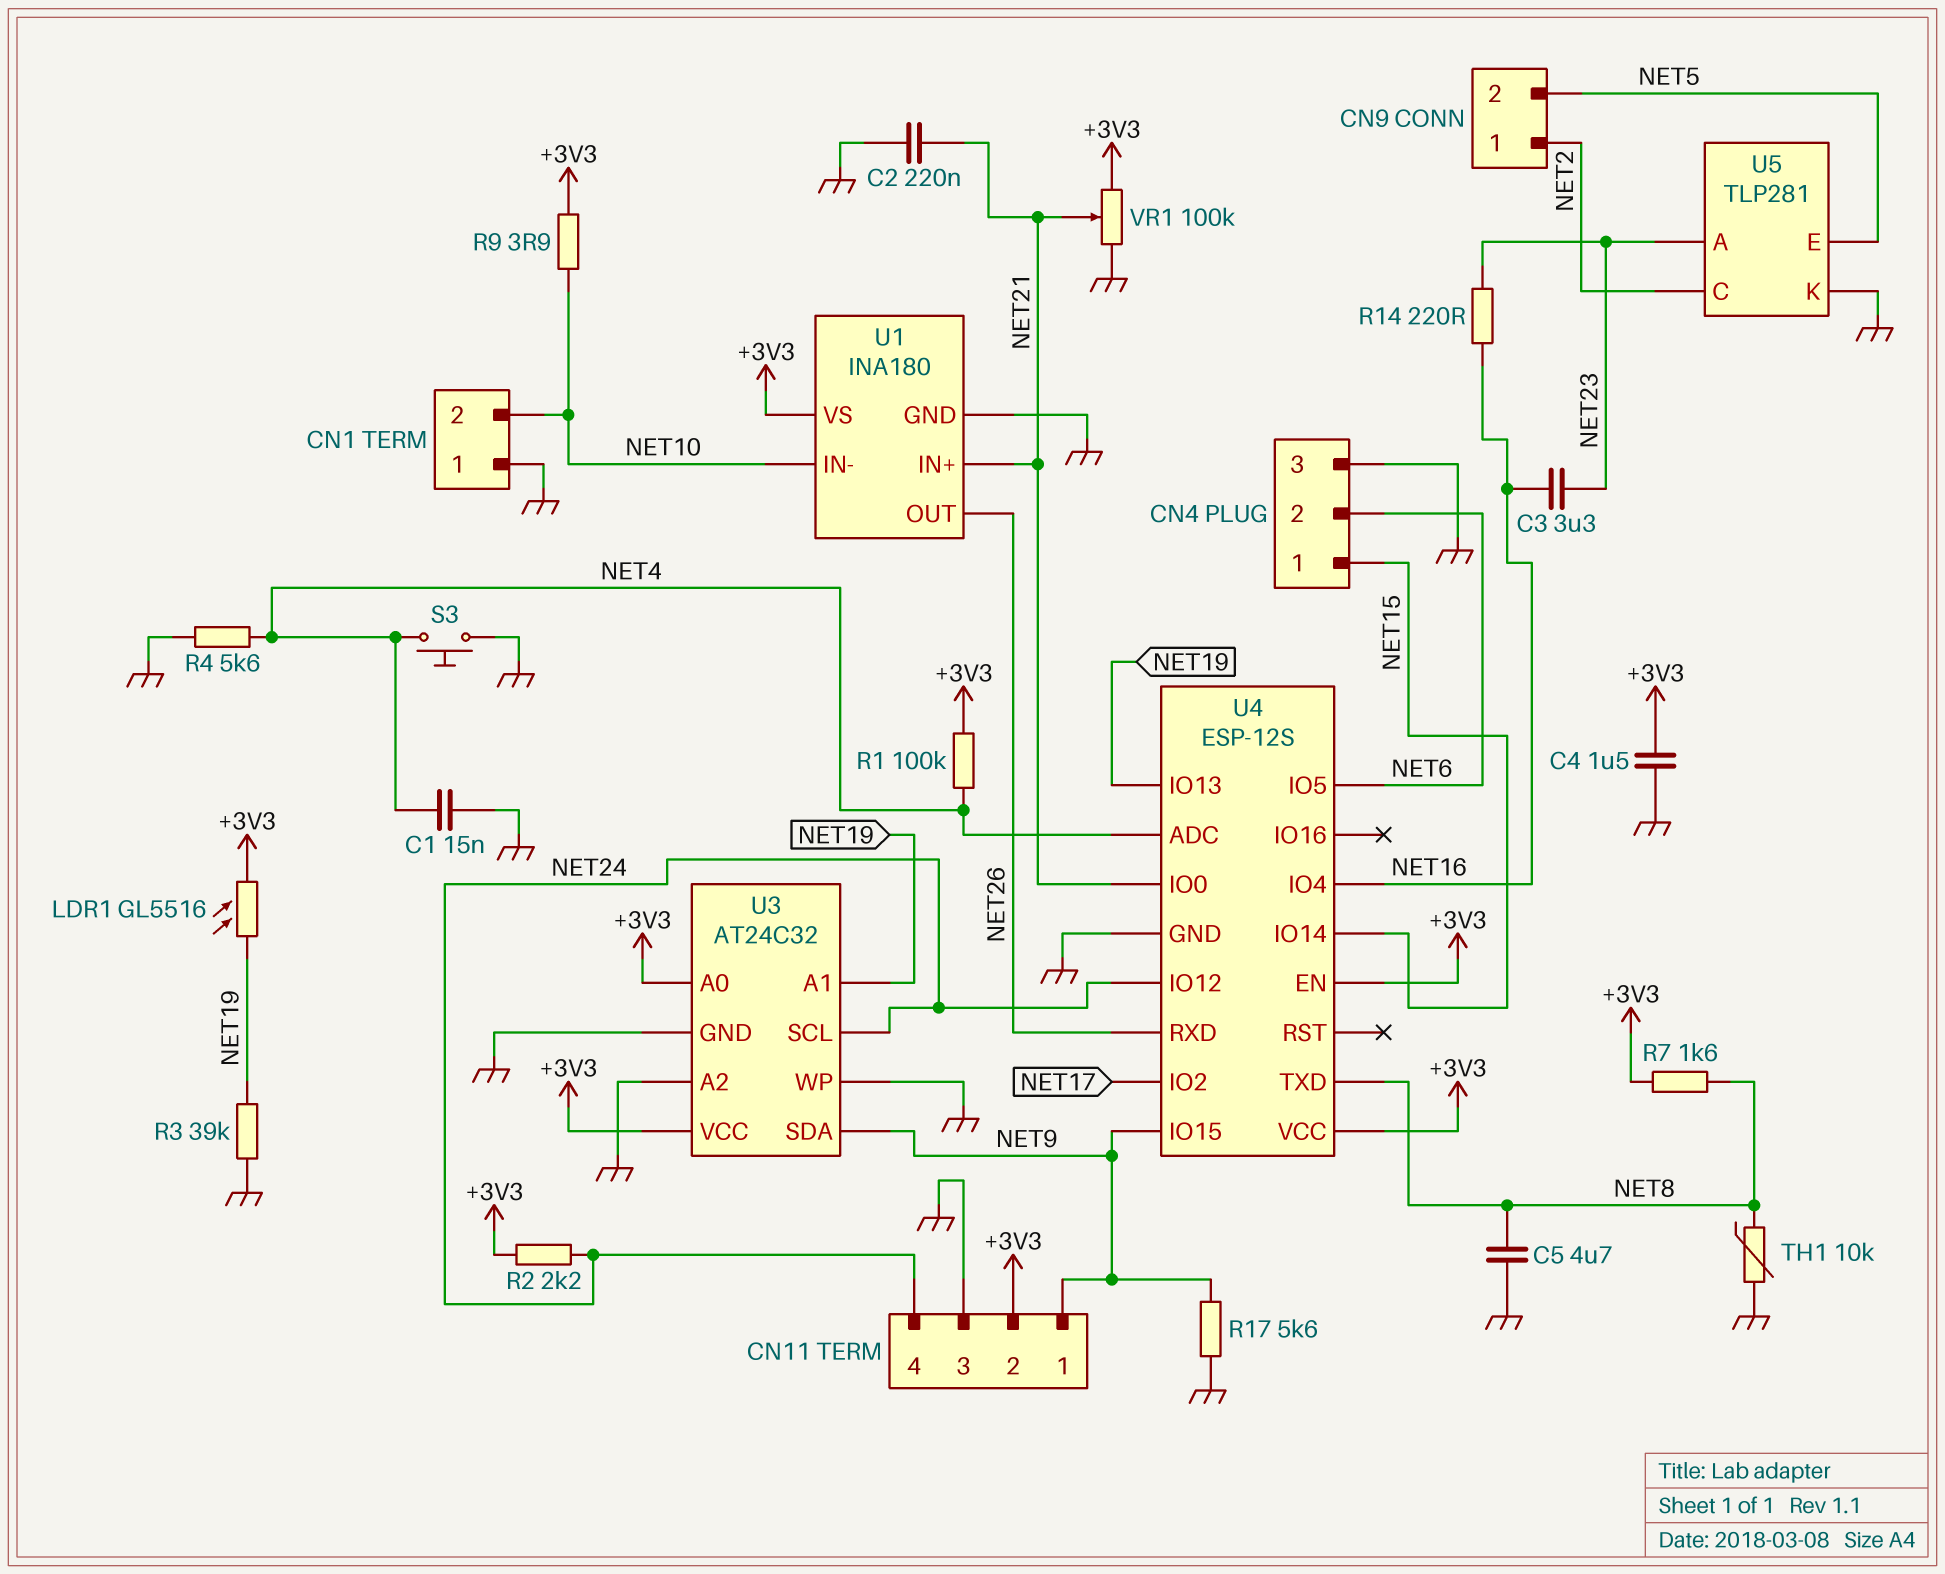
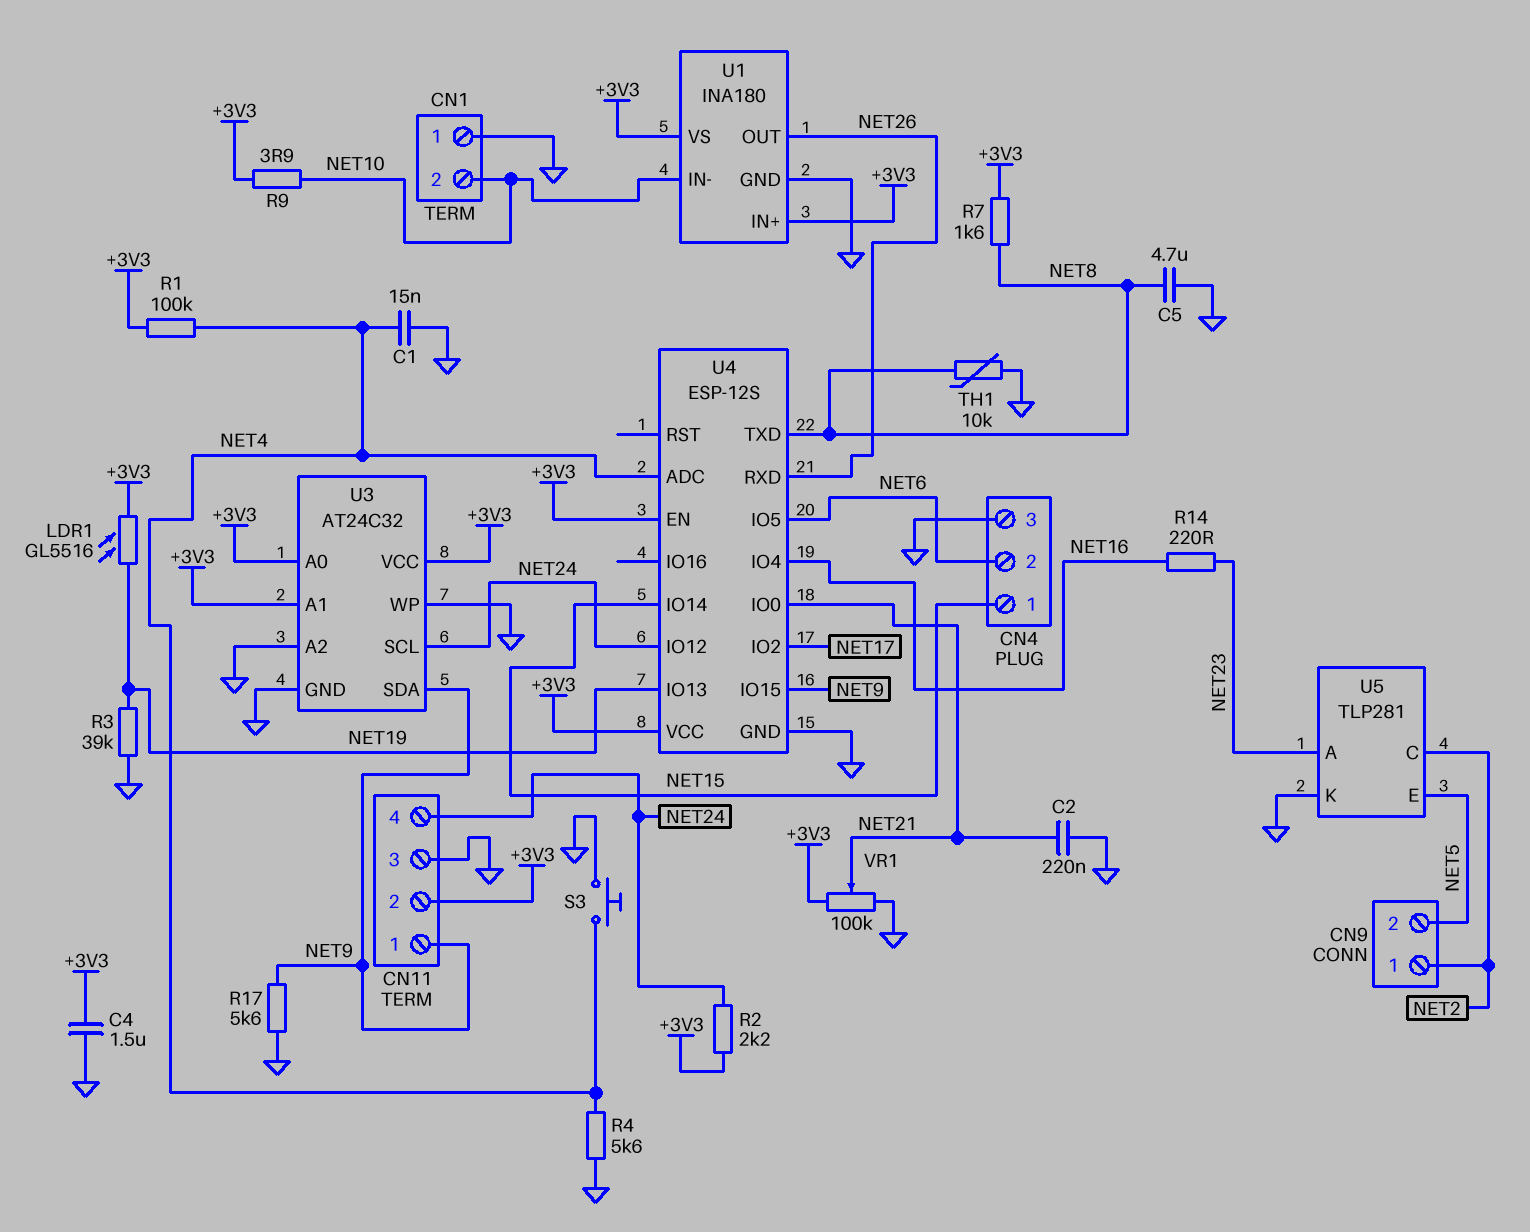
C3: 3.3uF (NET16, NET23) -> none
U1 pin IN+: NET21 -> +3V3
U3 pin A1: NET19 -> +3V3

